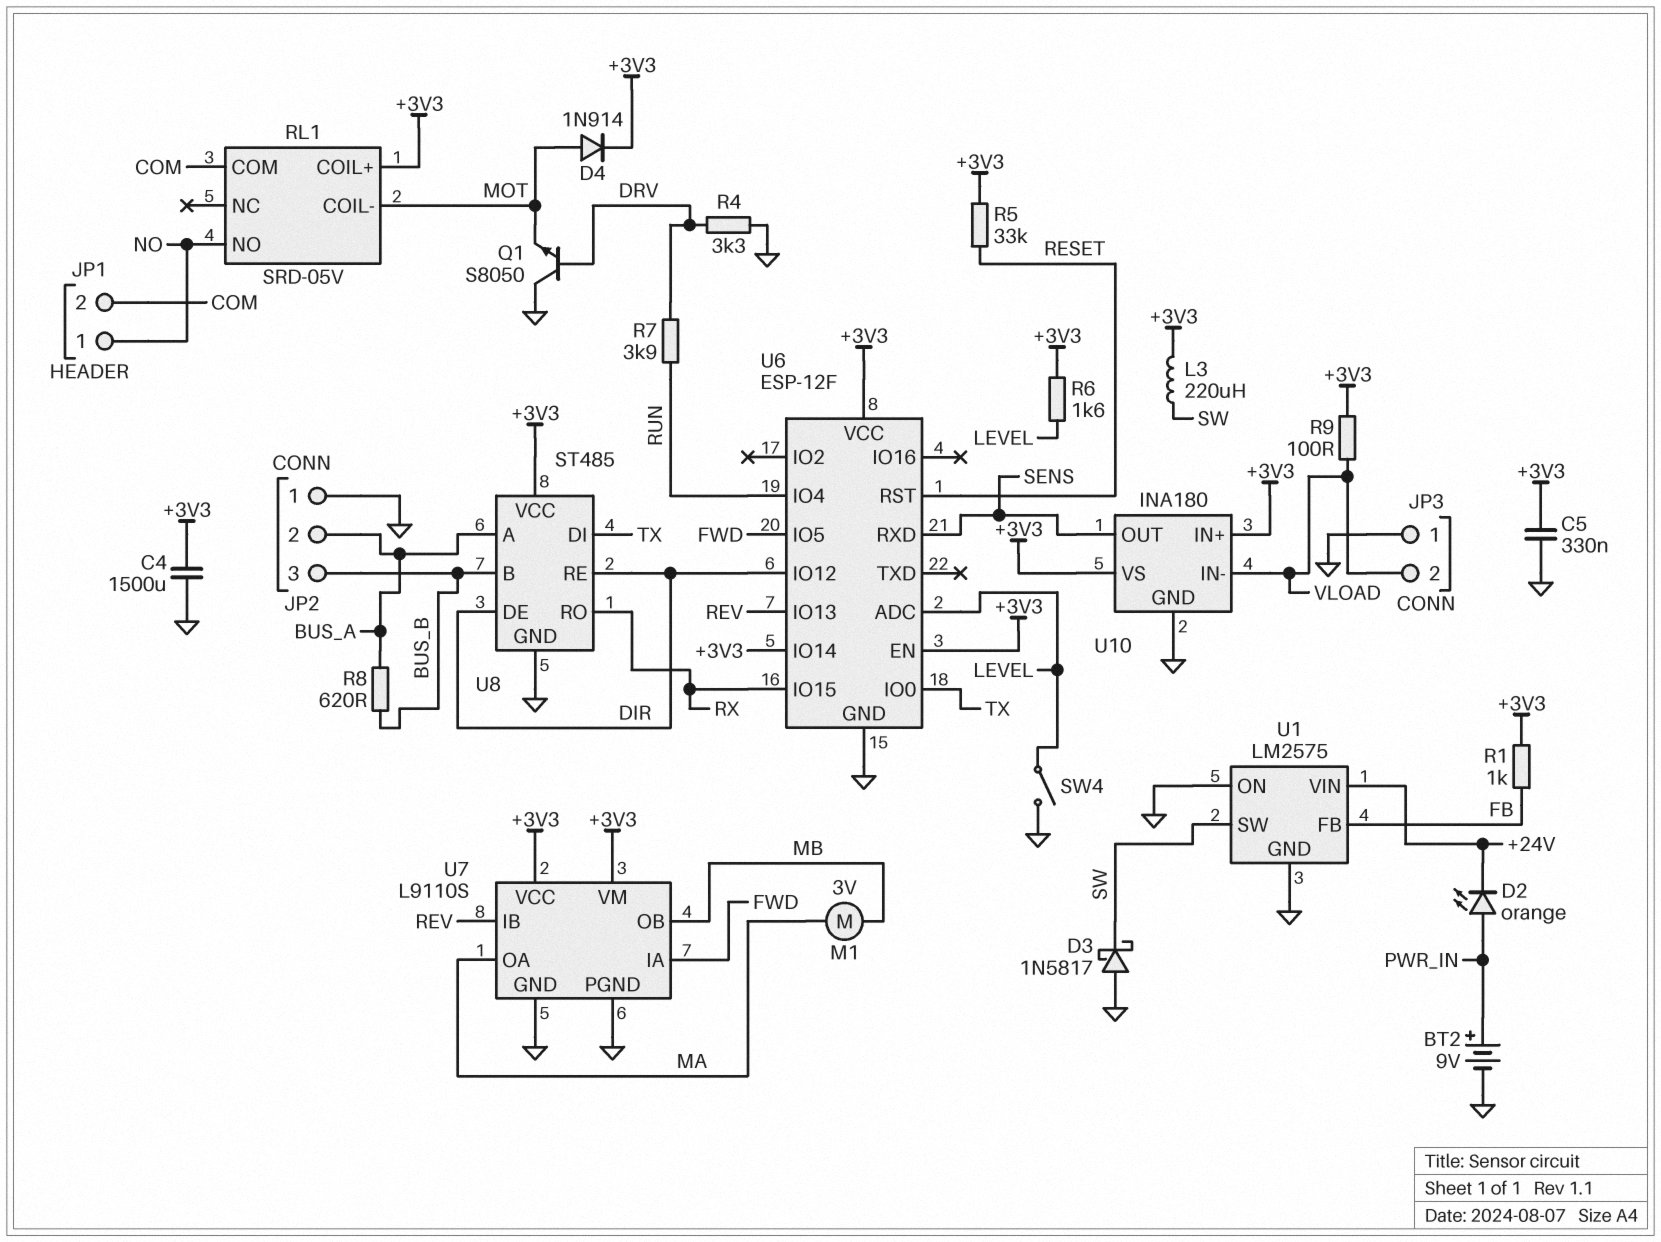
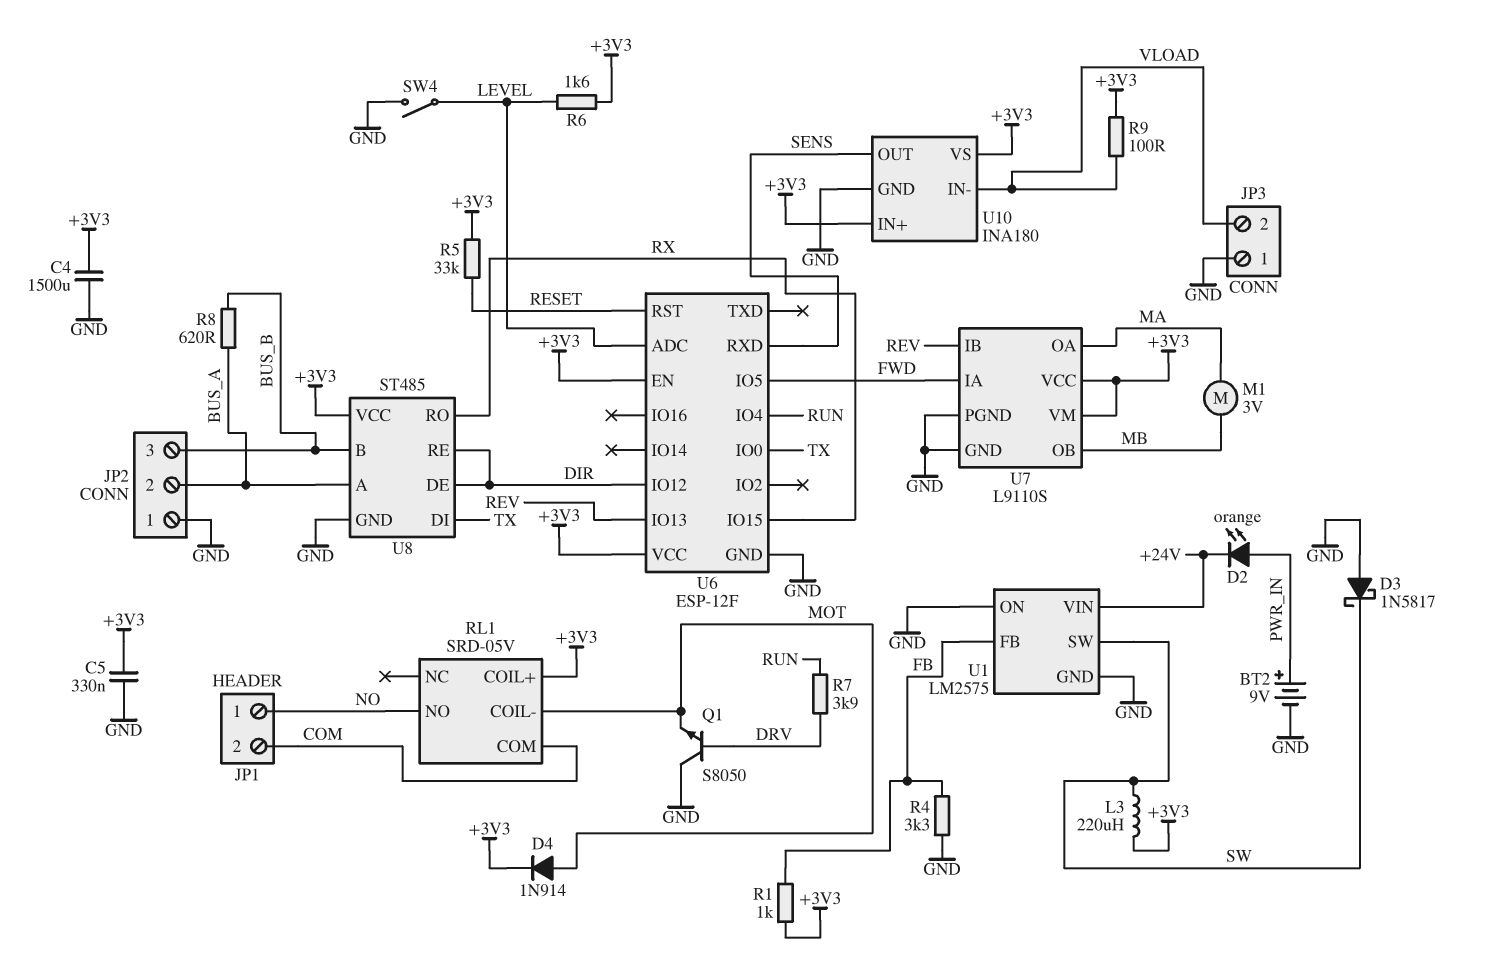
R4: 3.3k (DRV, GND) -> 3.3k (FB, GND)
U6 pin IO14: +3V3 -> none

